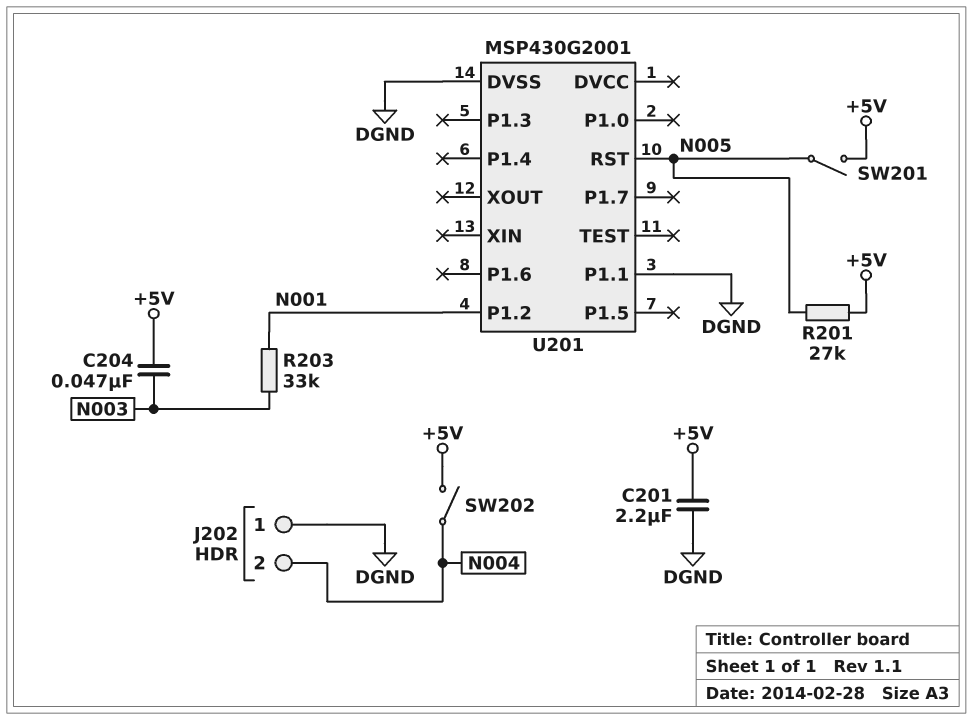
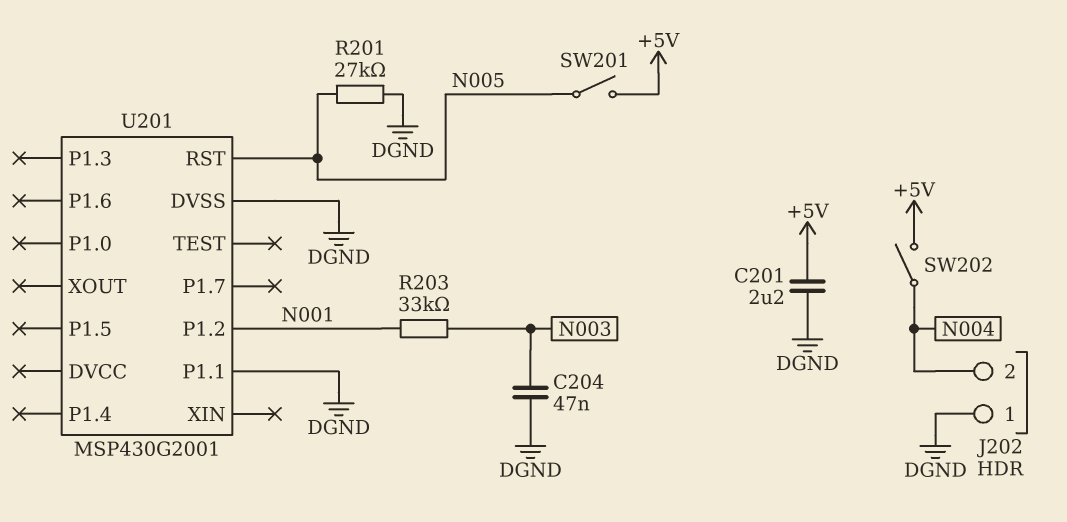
C204: 47nF (+5V, N003) -> 47nF (DGND, N003)
R201: 27k (+5V, N005) -> 27k (DGND, N005)

